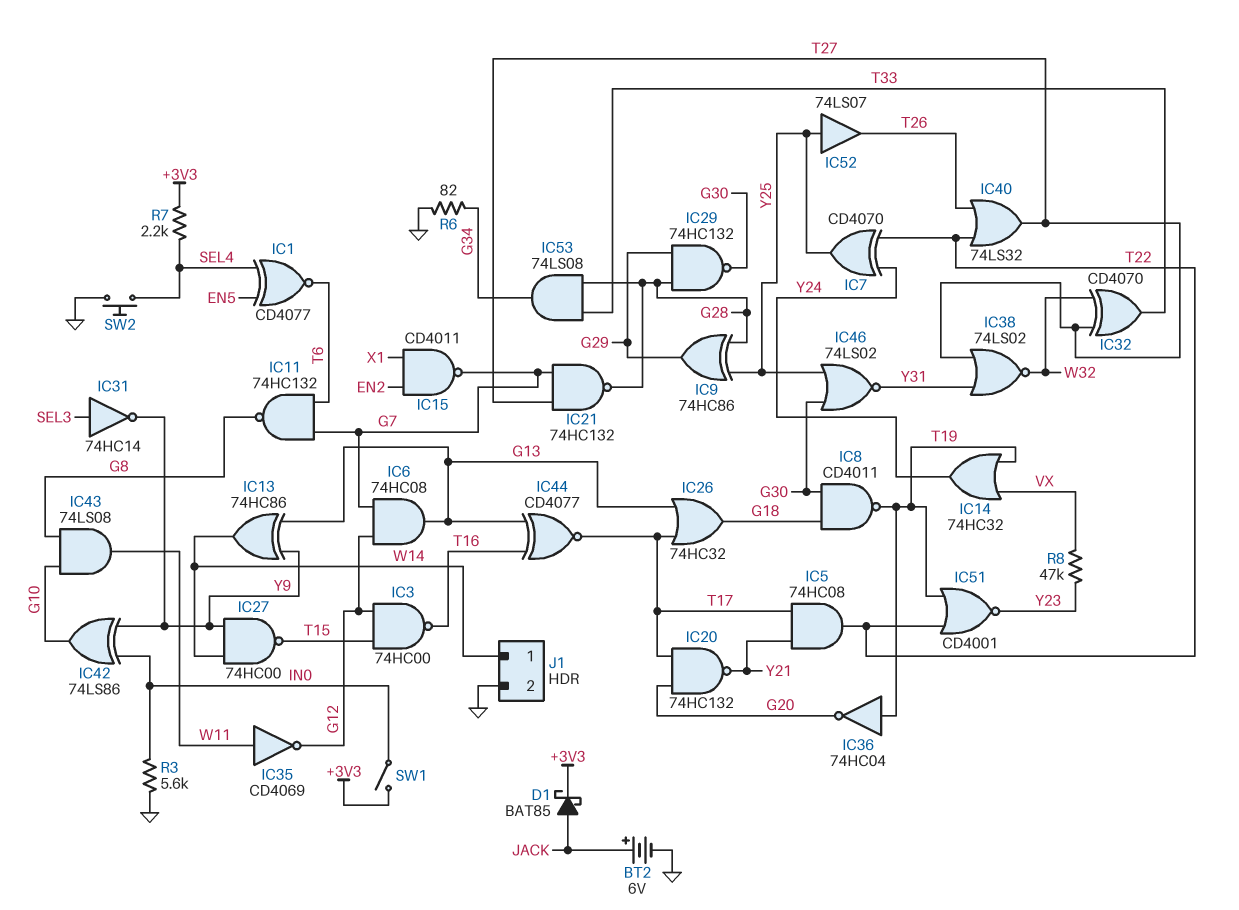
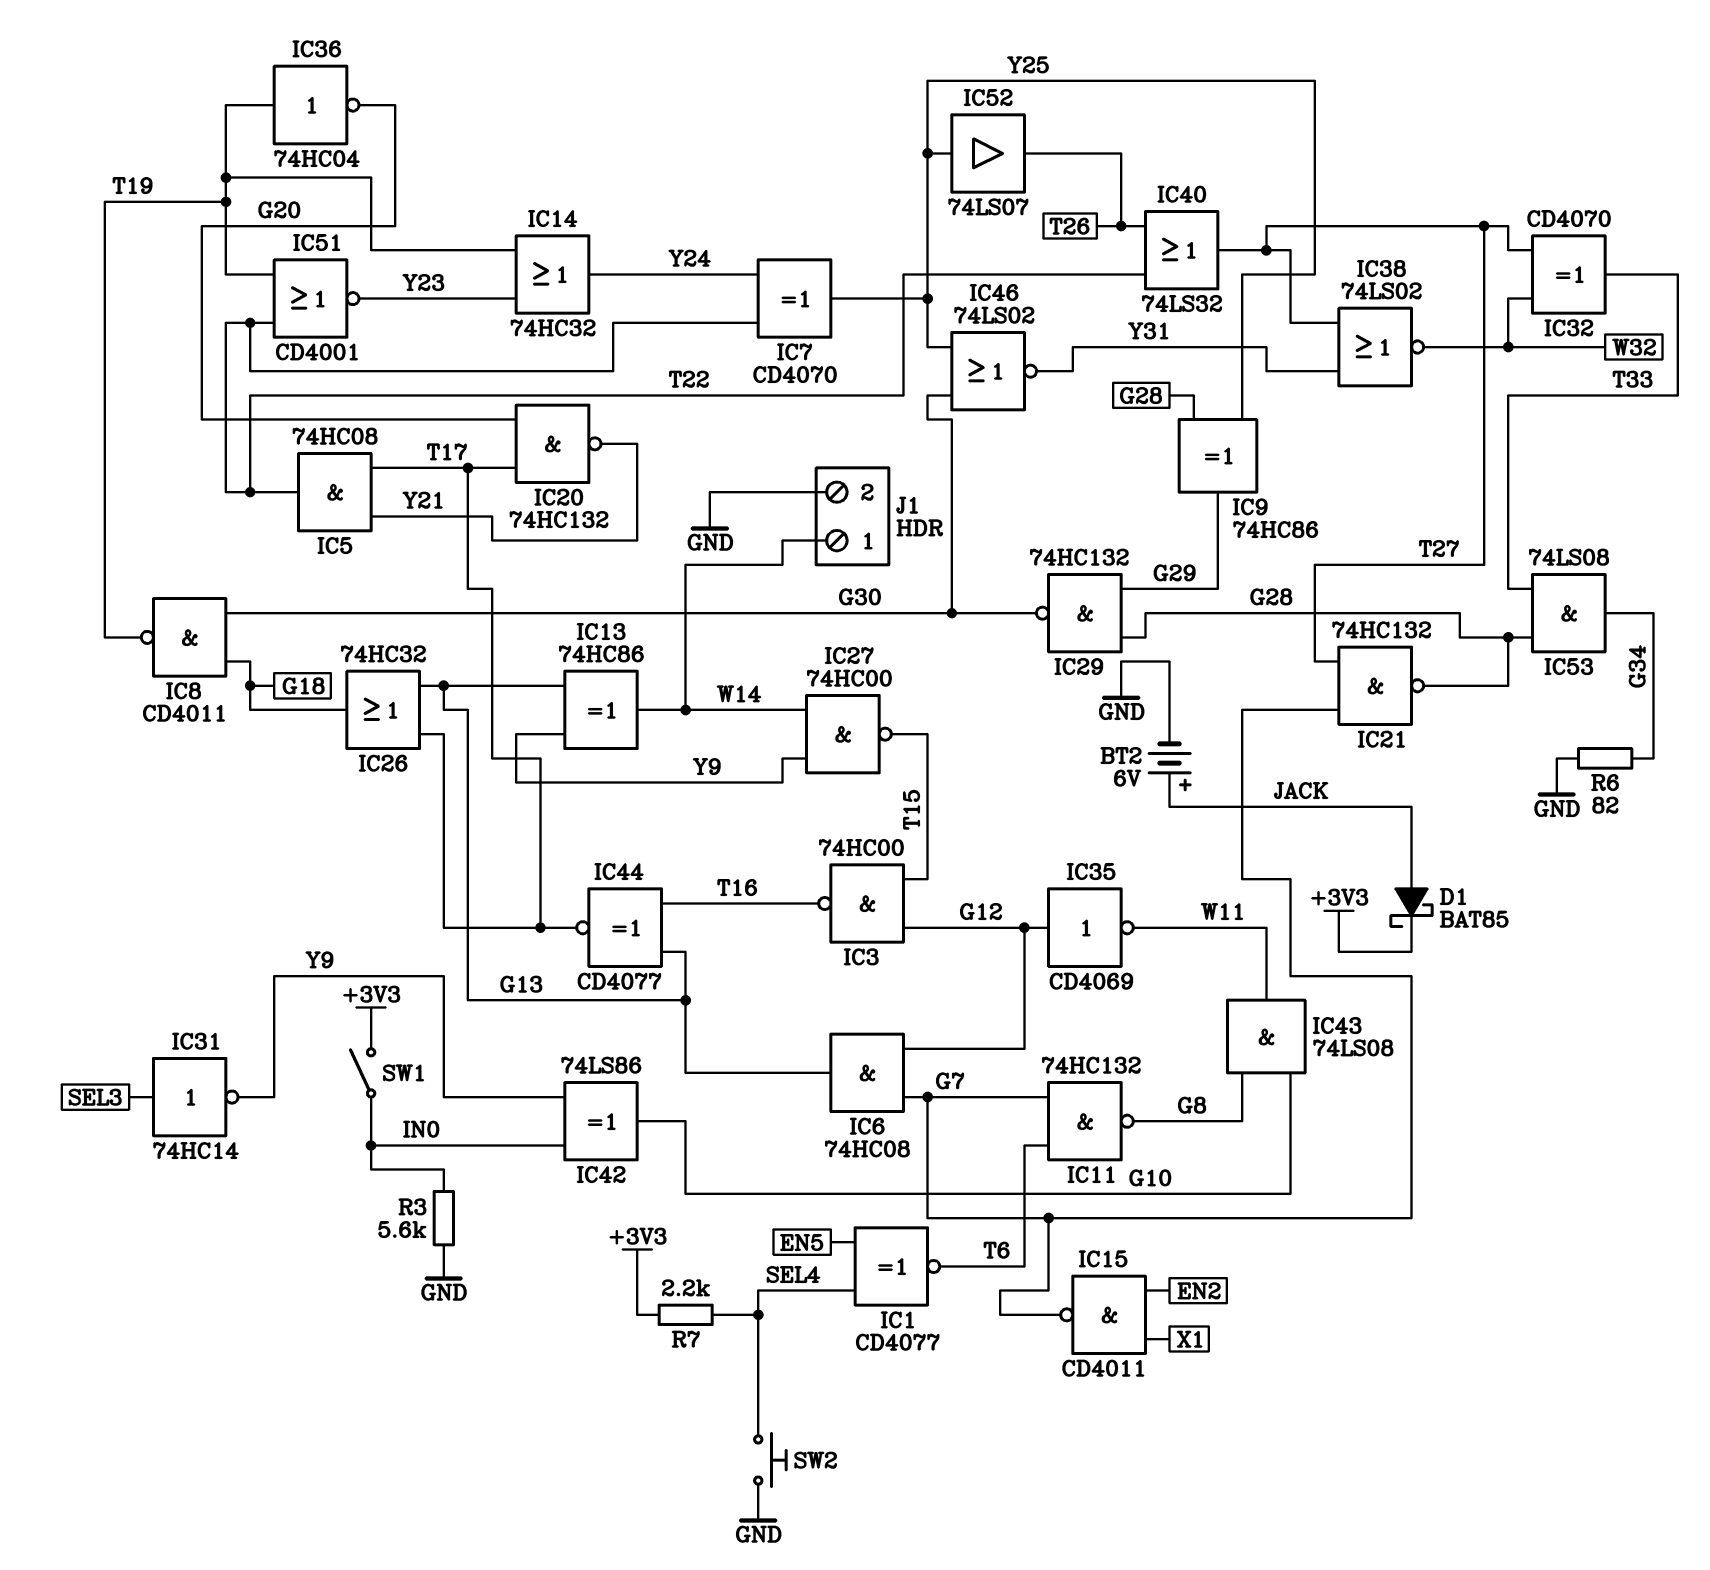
IC14: OR 74HC32 (in T19, in VX, out Y24) -> OR 74HC32 (in T19, in Y23, out Y24)
IC35: NOT CD4069 (in W11, out G12) -> NOT CD4069 (in G12, out W11)
R8: 47k (VX, Y23) -> none

